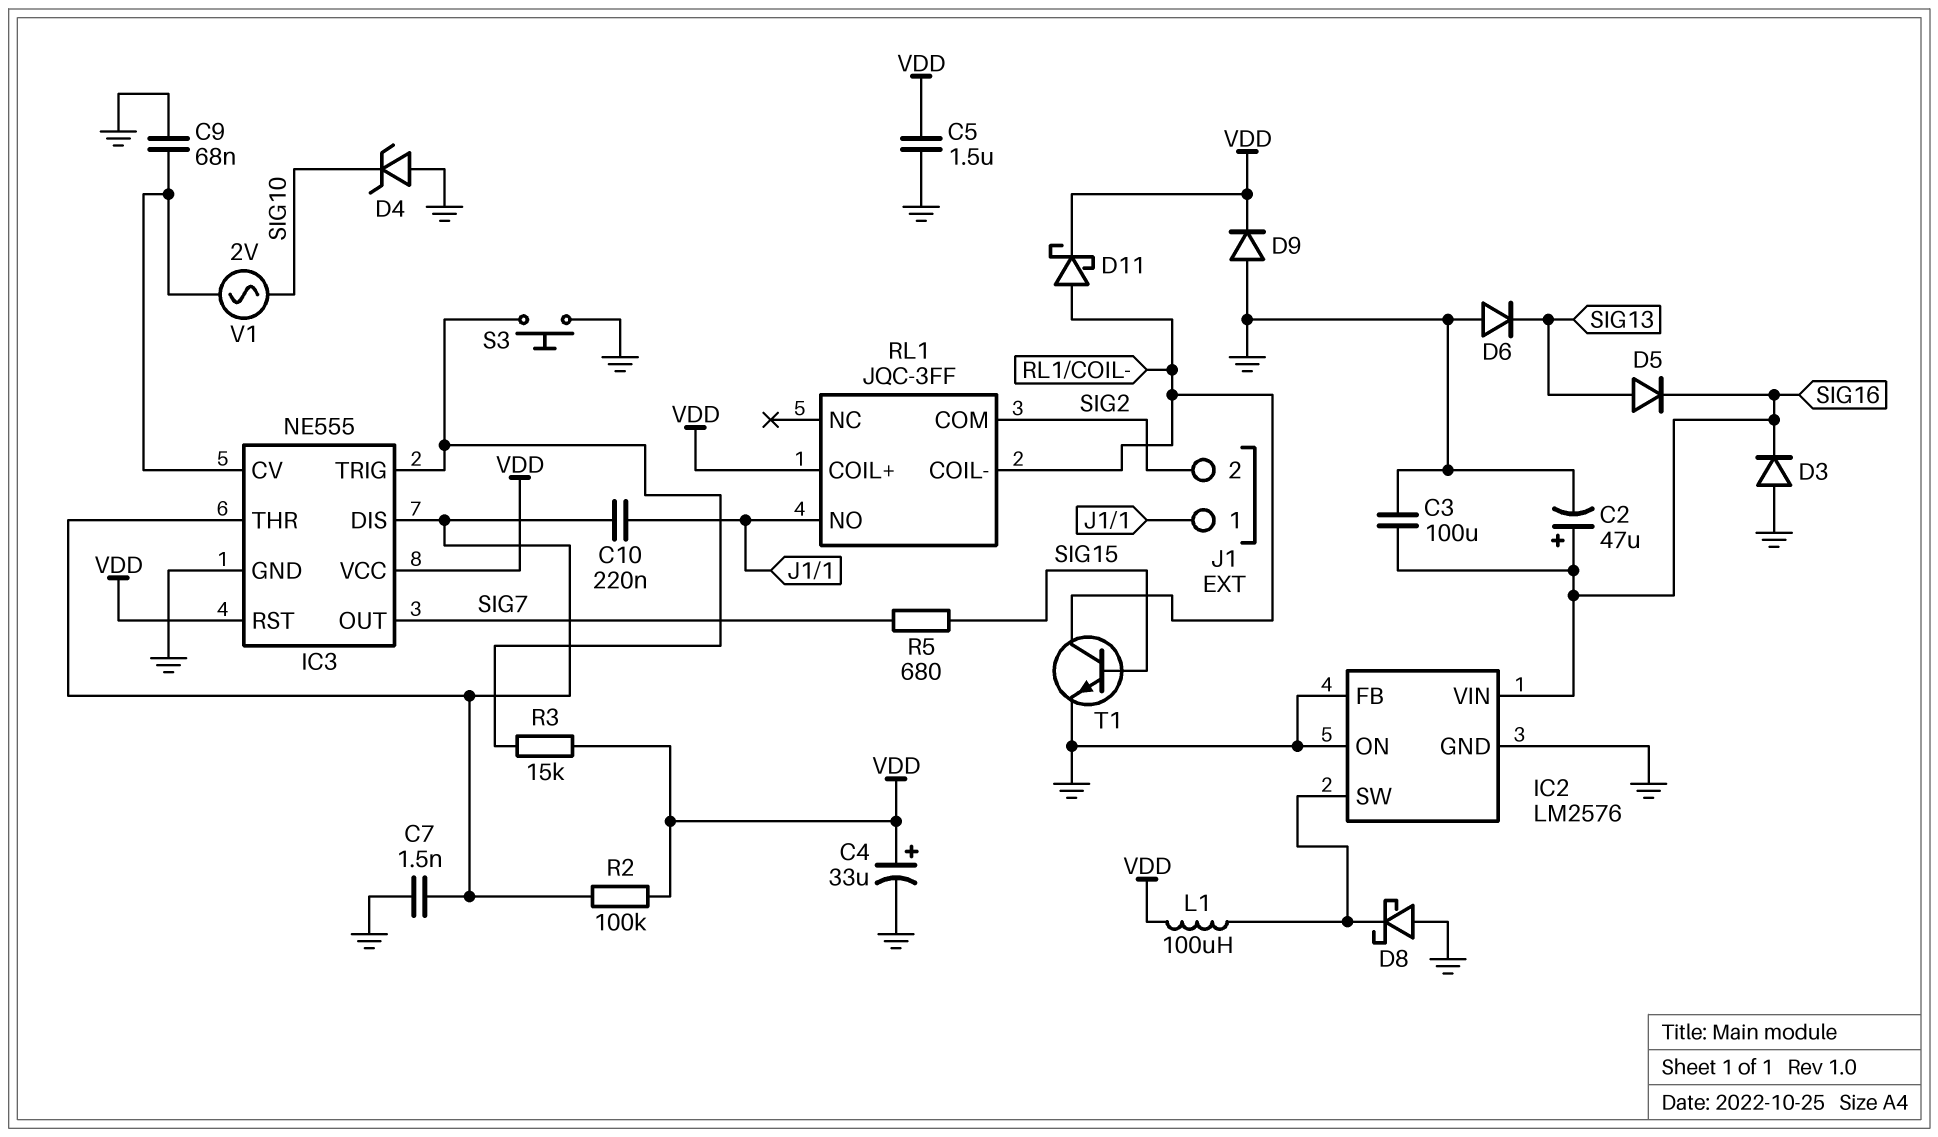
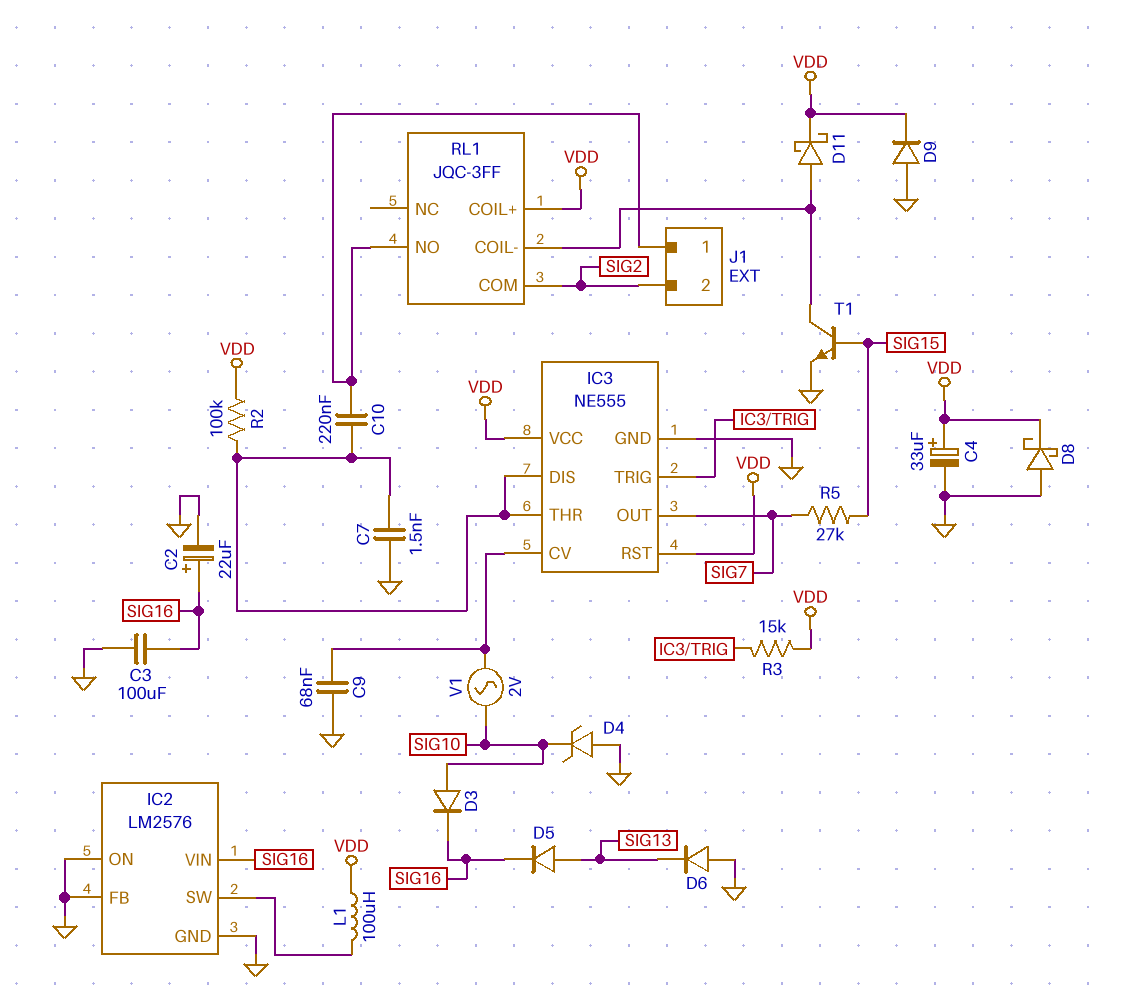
C2: 47uF (plus SIG16, minus GND) -> 22uF (plus SIG16, minus GND)
C5: 1.5uF (GND, VDD) -> none
D3: diode (A GND, K SIG16) -> diode (A SIG10, K SIG16)
D8: schottky (A GND, K IC2/SW) -> schottky (A GND, K VDD)
R5: 680 (SIG7, SIG15) -> 27k (SIG7, SIG15)
S3: button (GND, IC3/TRIG) -> none

